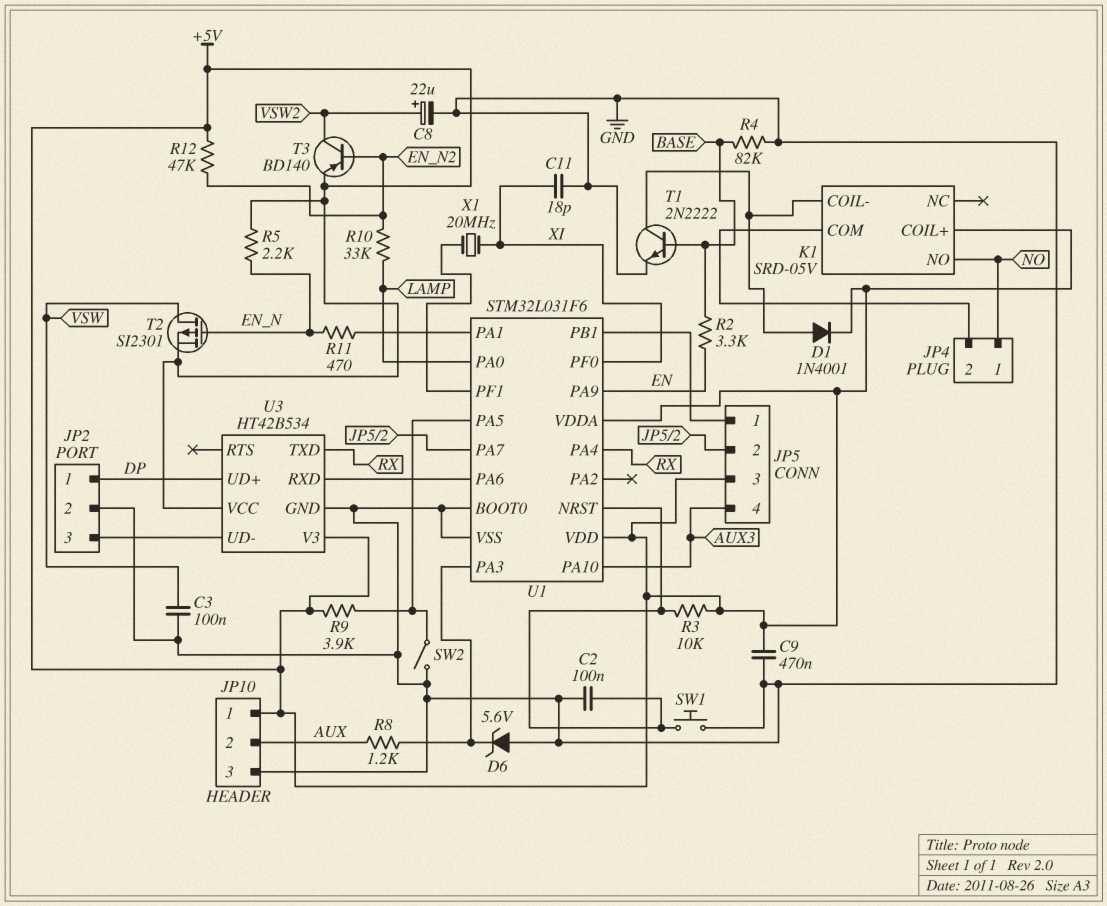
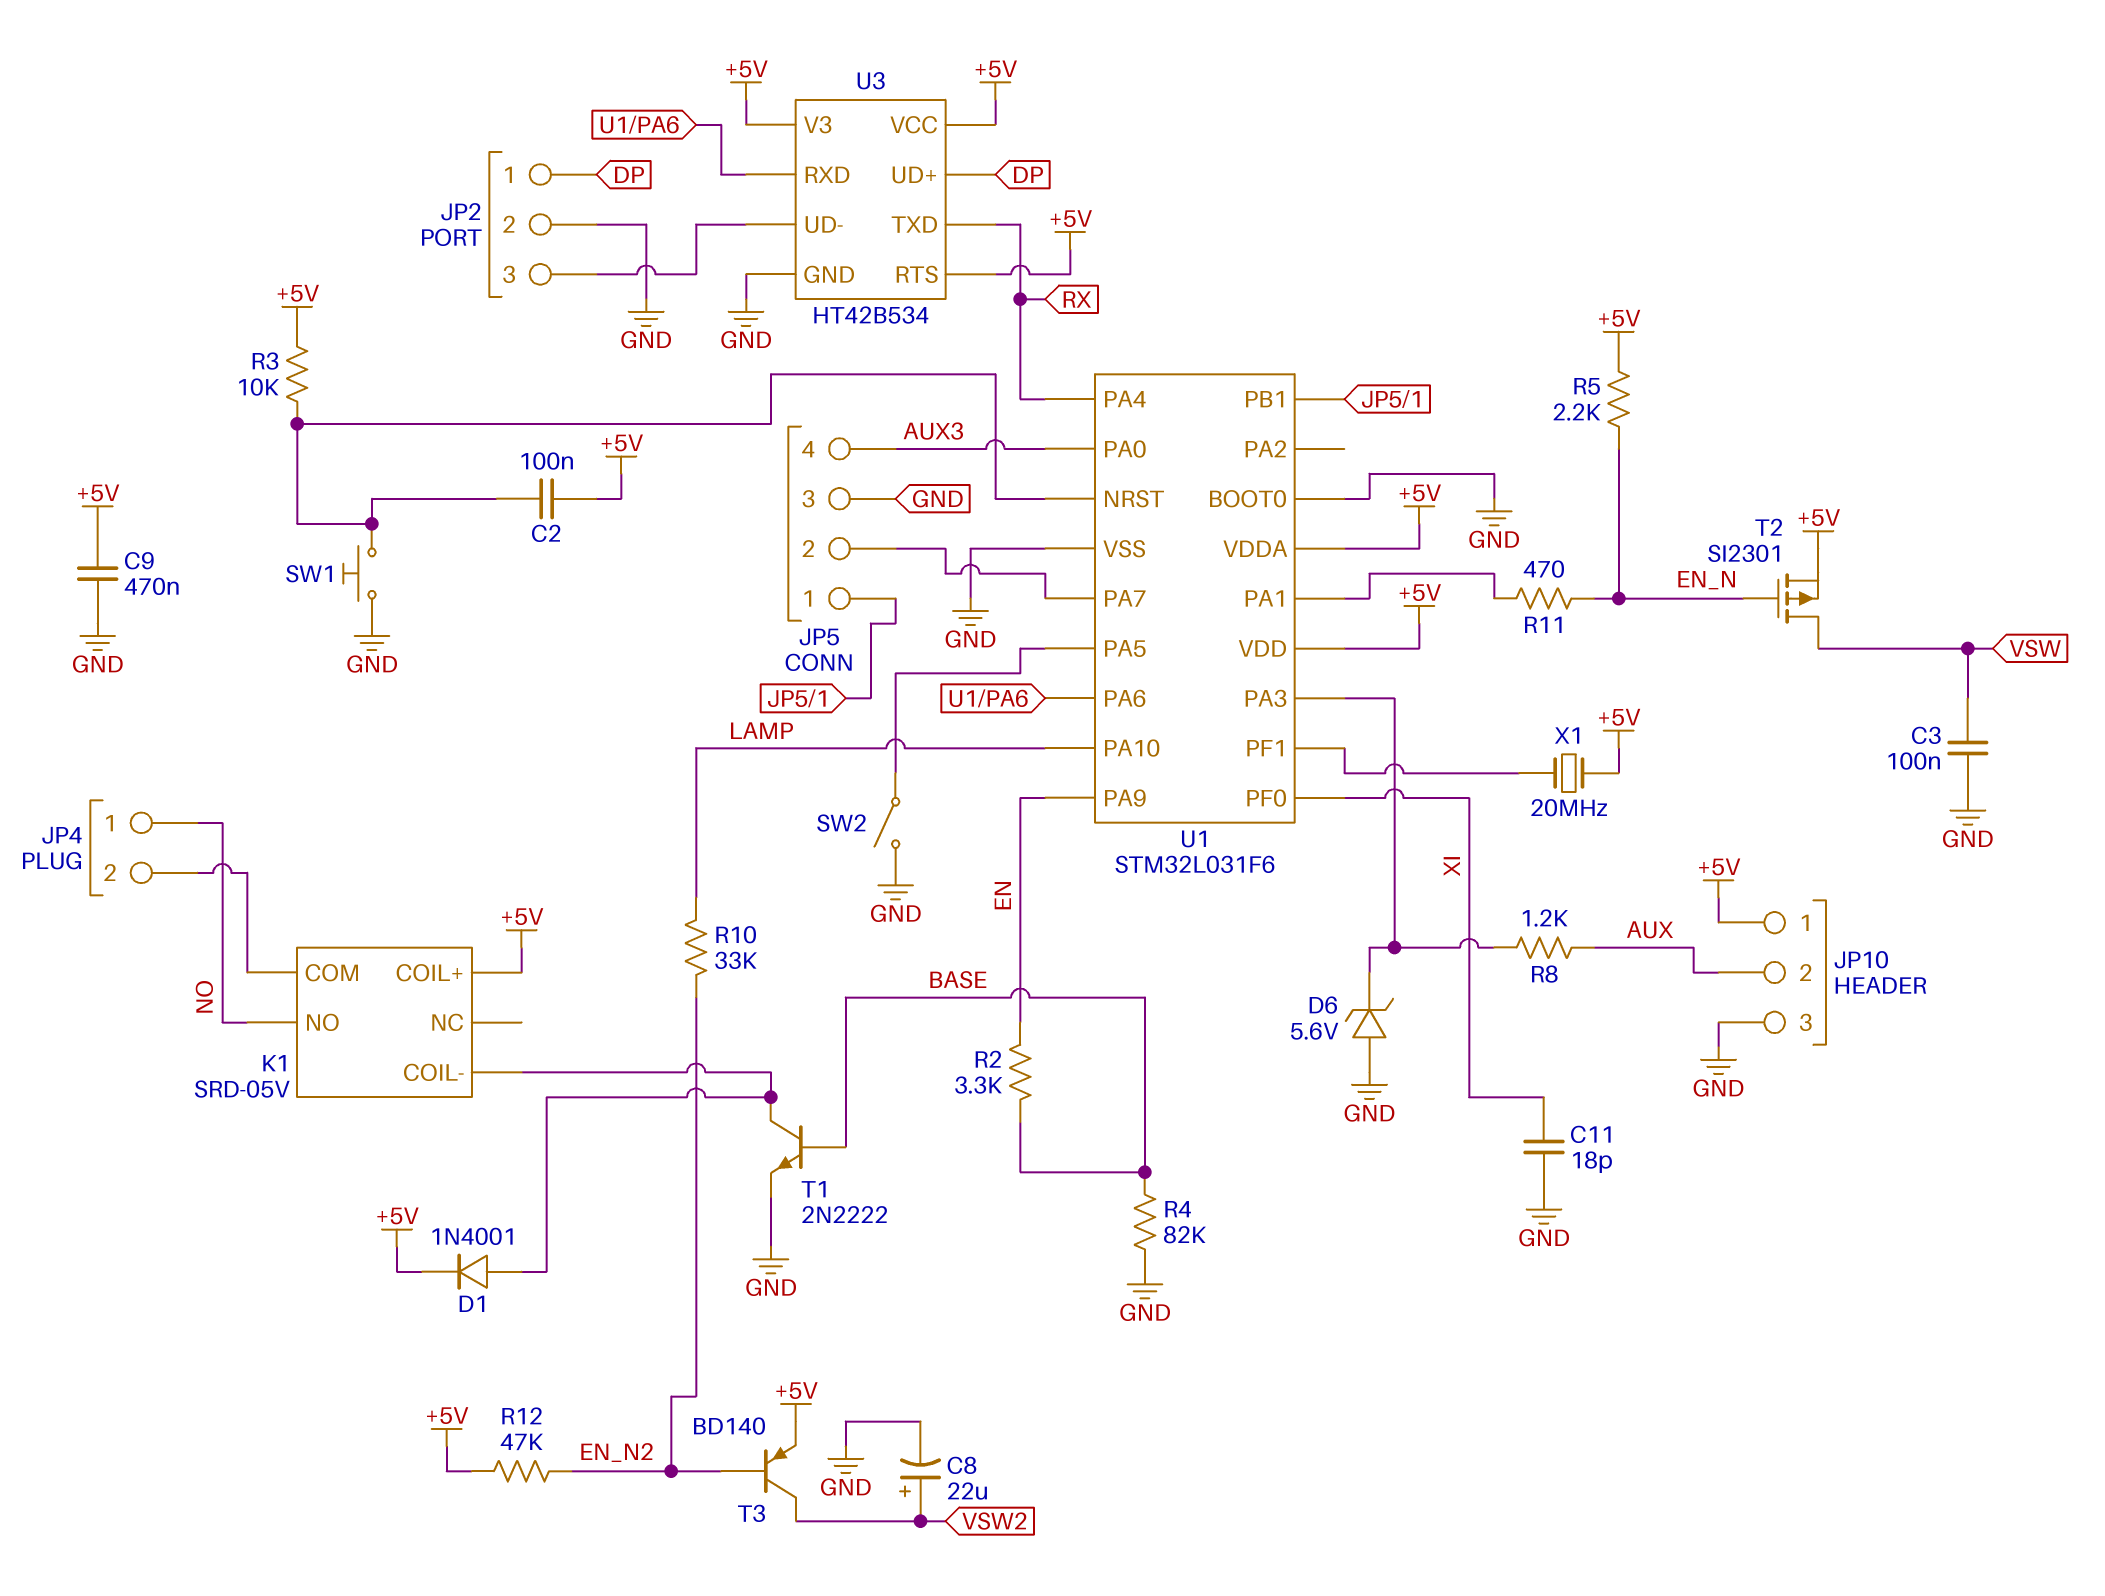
C2: 100nF (GND, U1/NRST) -> 100nF (+5V, U1/NRST)
JP5 pin 3: +5V -> GND
R9: 3.9k (+5V, U1/PA5) -> none
U1 pin PA0: LAMP -> AUX3
U1 pin PA10: AUX3 -> LAMP
U3 pin RTS: none -> +5V
X1: 20MHz (U1/PF1, XI) -> 20MHz (+5V, U1/PF1)

